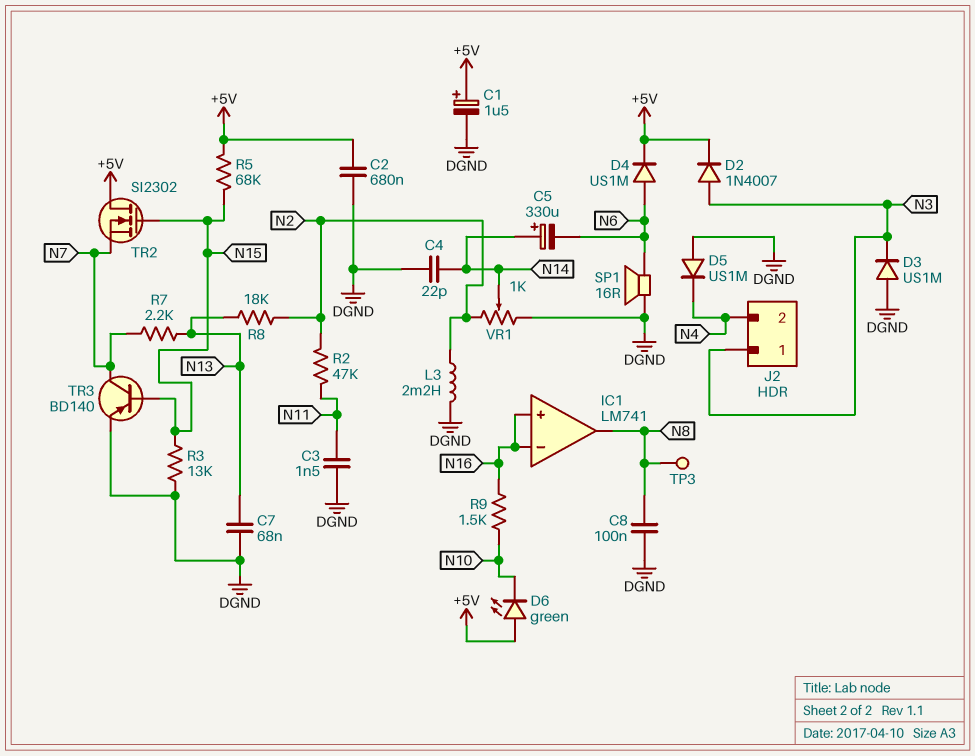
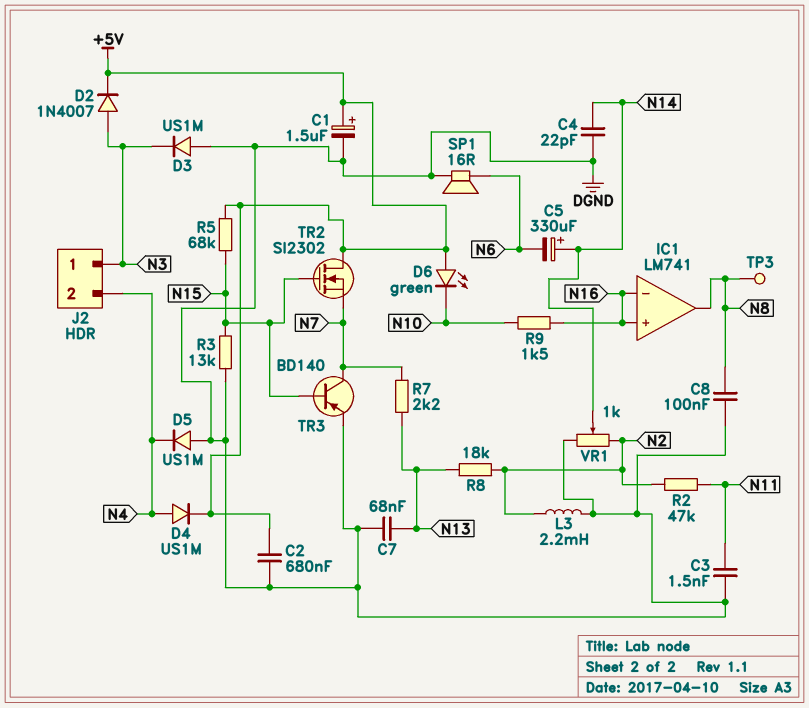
D4: diode US1M (A N6, K +5V) -> diode US1M (A N4, K +5V)

